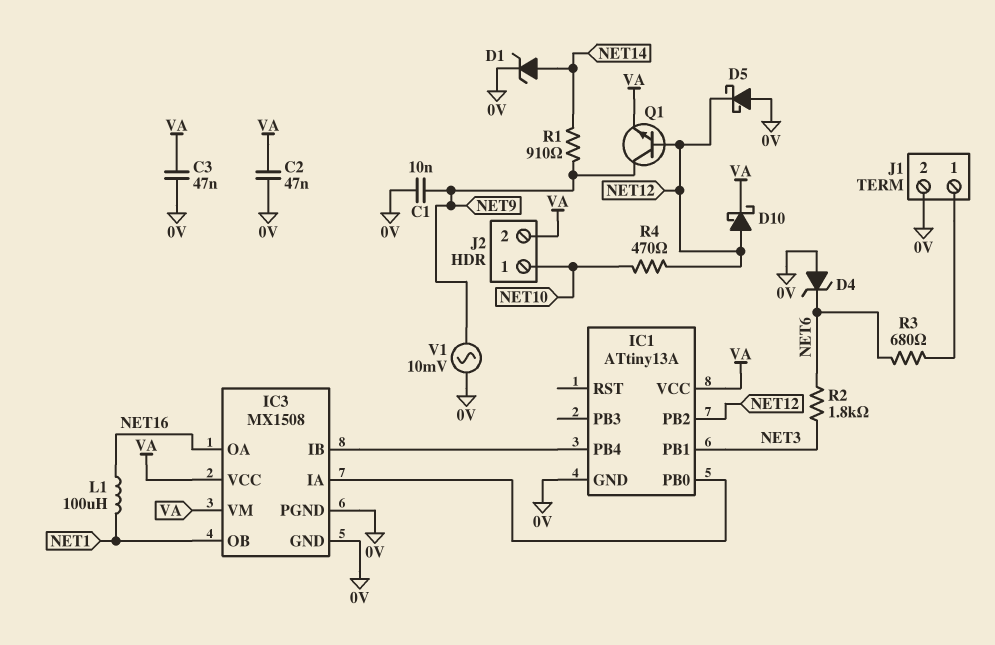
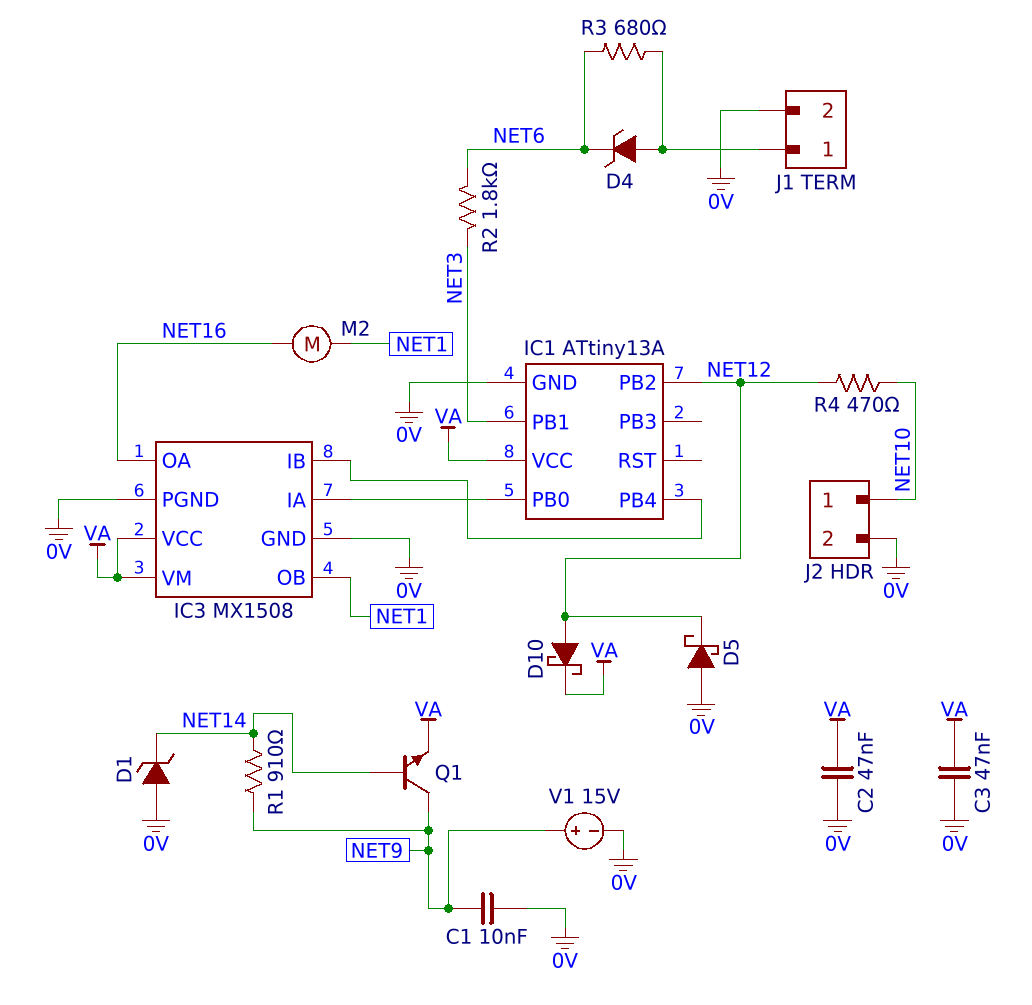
D1: zener (A NET14, K 0V) -> zener (A 0V, K NET14)
D4: zener (A 0V, K NET6) -> zener (A J1/1, K NET6)
J2 pin 2: VA -> 0V
L1: 100uH (NET1, NET16) -> none
M2: none -> motor (NET1, NET16)
Q1: NPN (B NET12, C NET9, E VA) -> NPN (B NET14, C NET9, E VA)
V1: AC 10mV (0V, NET9) -> 15V (plus NET9, minus 0V)

